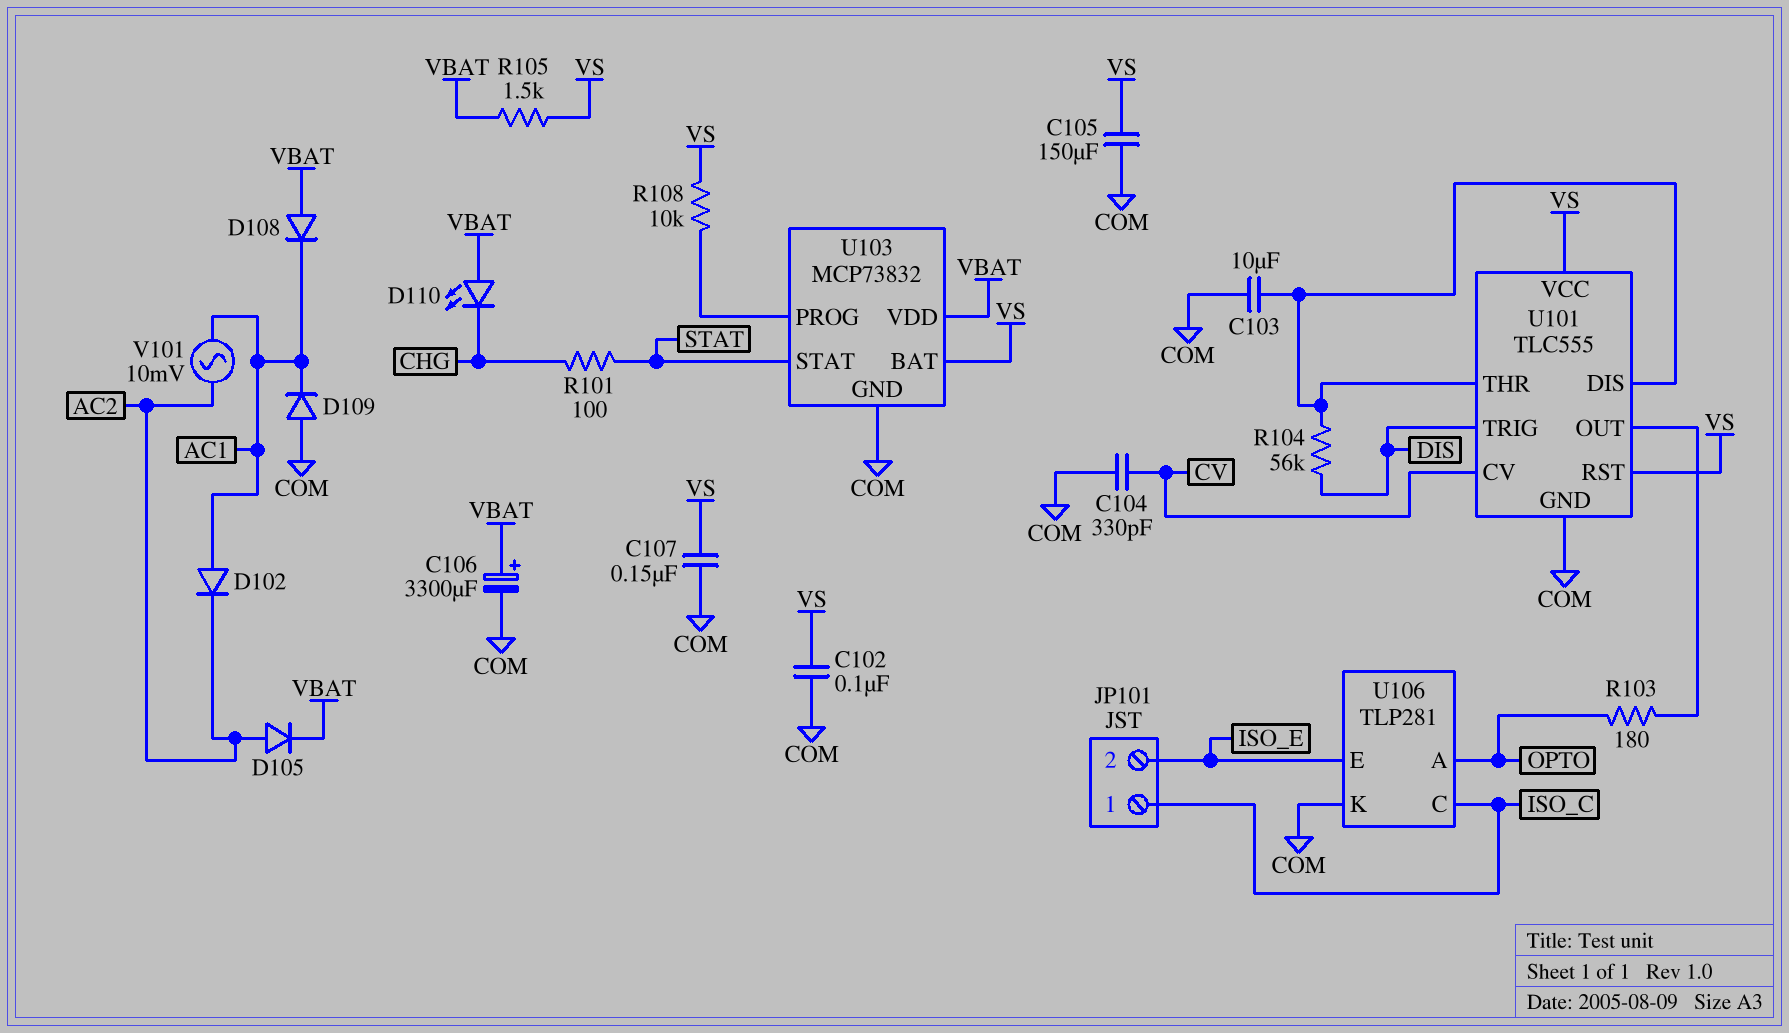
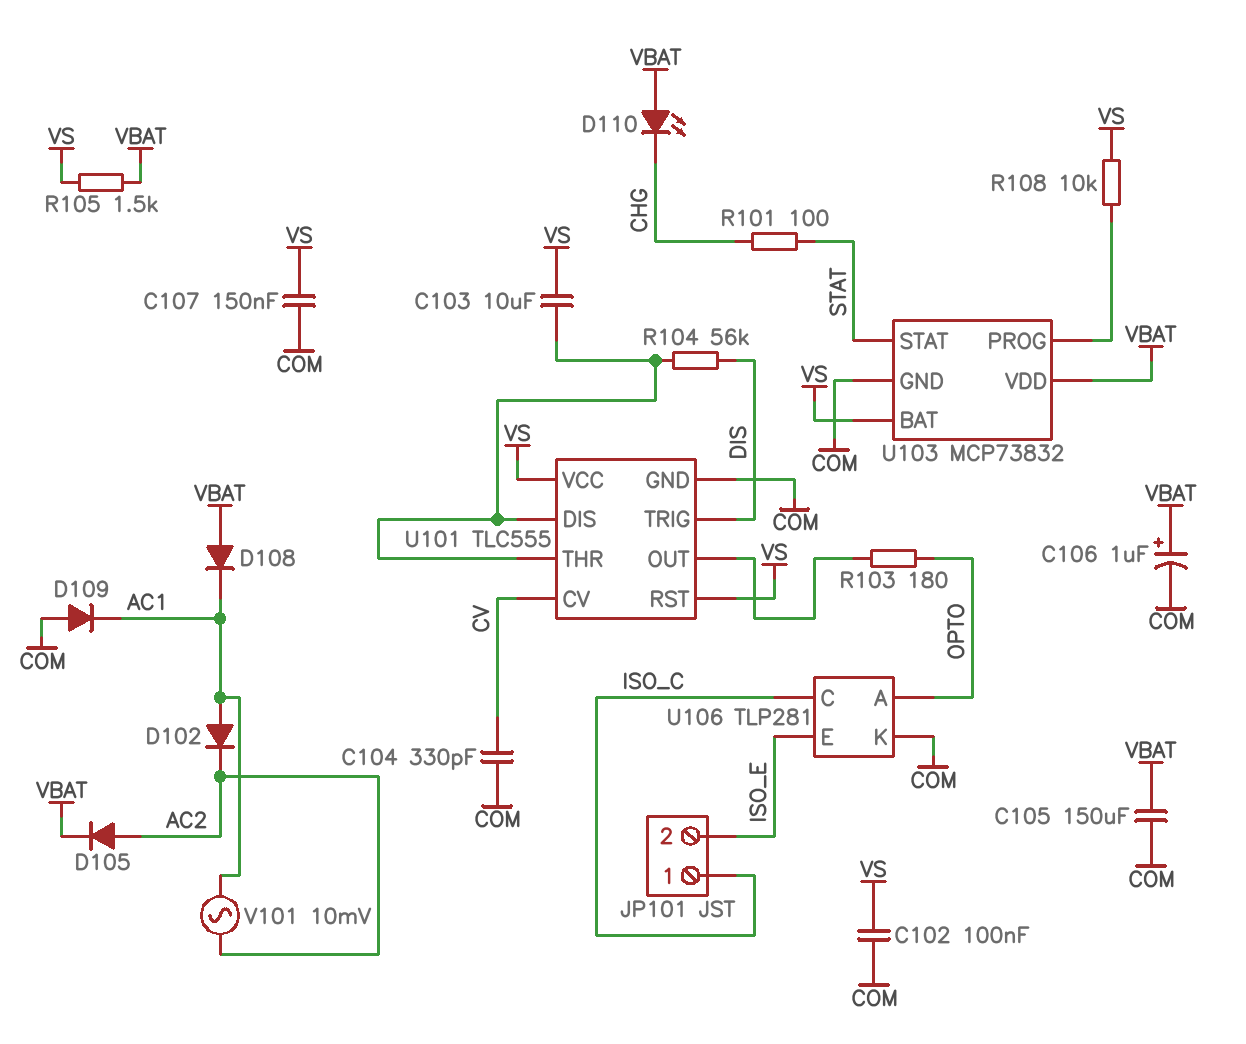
C103: 10uF (COM, U101/DIS) -> 10uF (U101/DIS, VS)
C105: 150uF (COM, VS) -> 150uF (COM, VBAT)
C106: 3300uF (plus VBAT, minus COM) -> 1uF (plus VBAT, minus COM)

